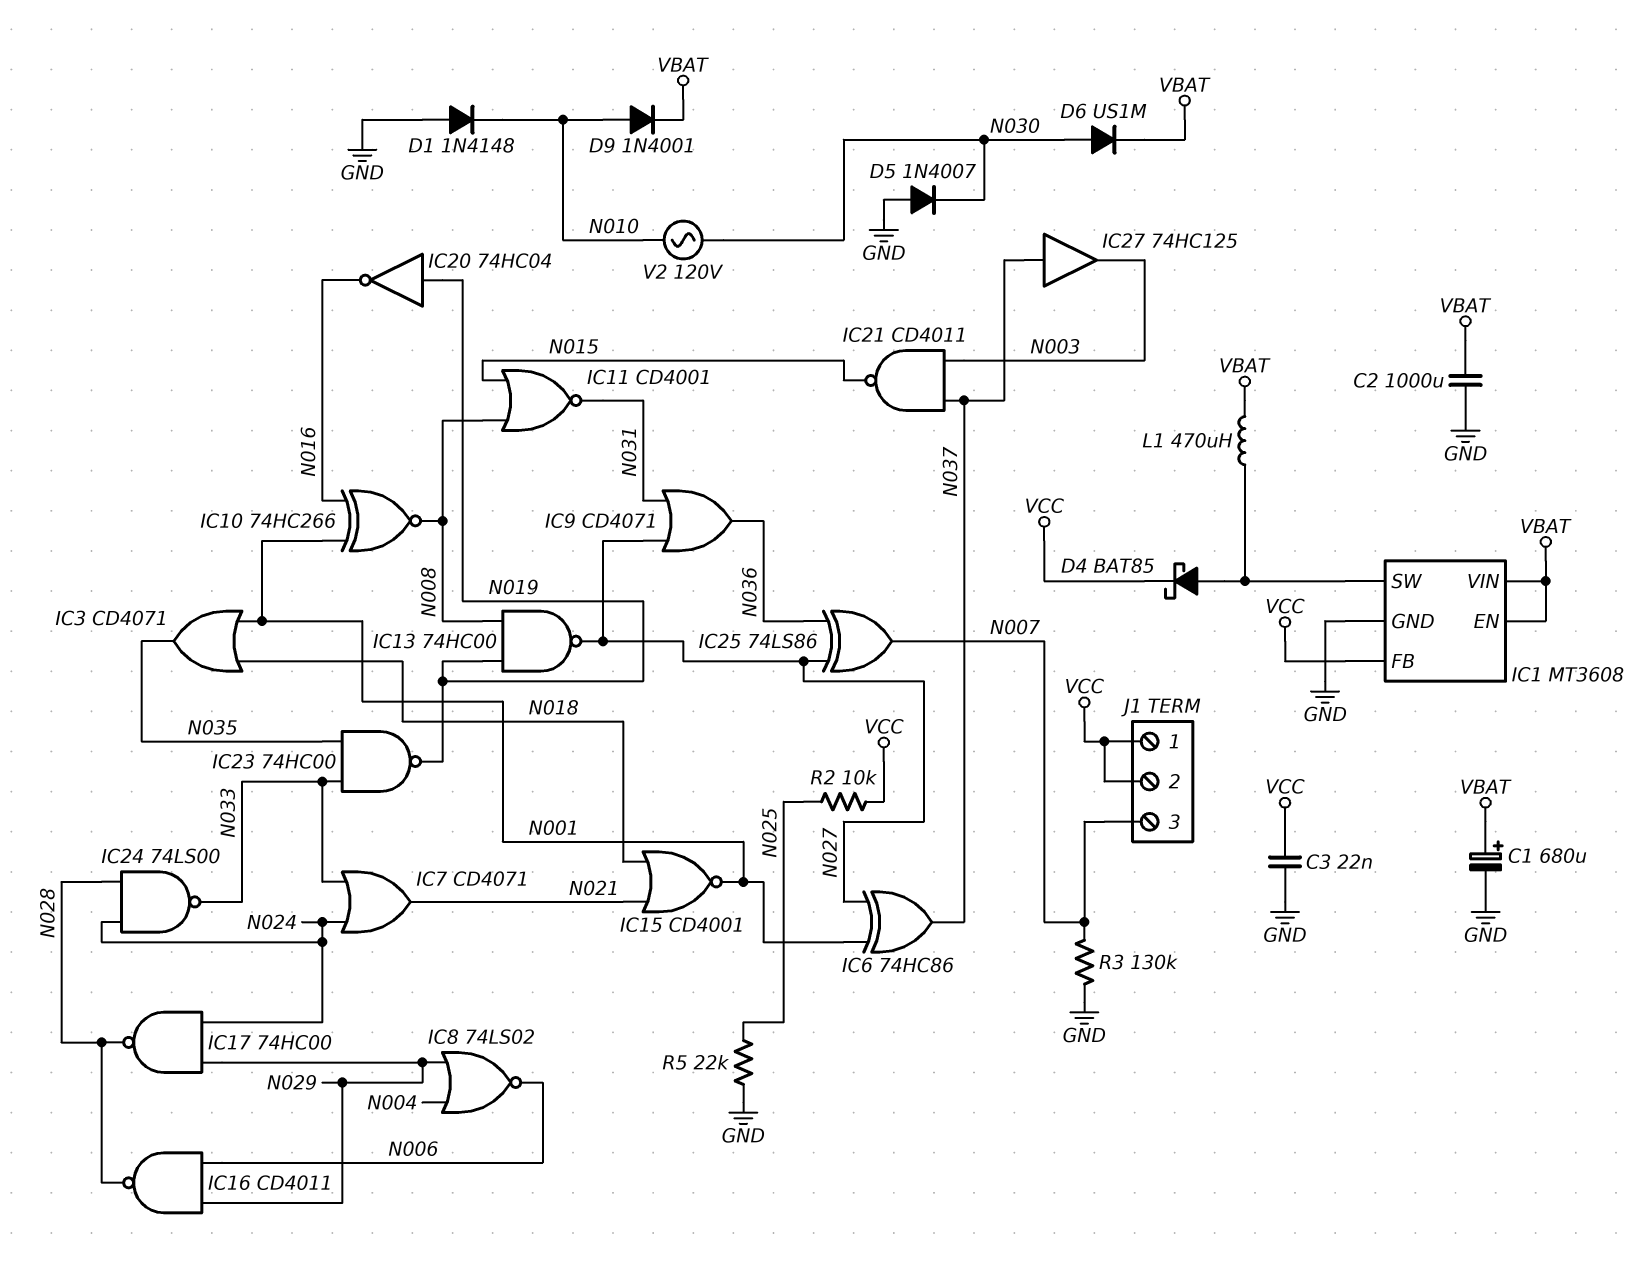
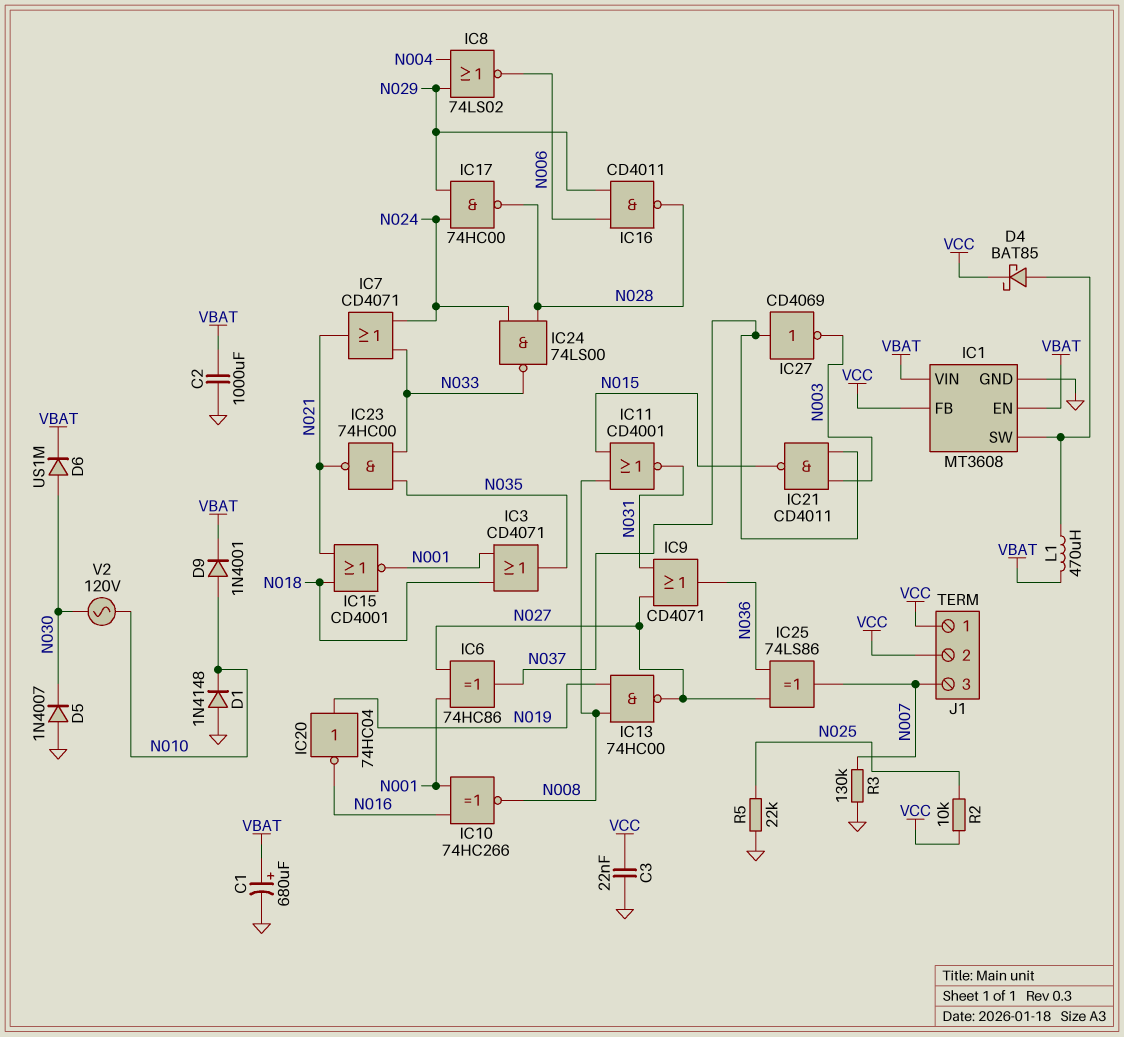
IC23: NAND 74HC00 (in N033, in N035, out N019) -> NAND 74HC00 (in N033, in N035, out N021)
IC27: buffer 74HC125 (in N037, out N003) -> NOT CD4069 (in N037, out N003)

